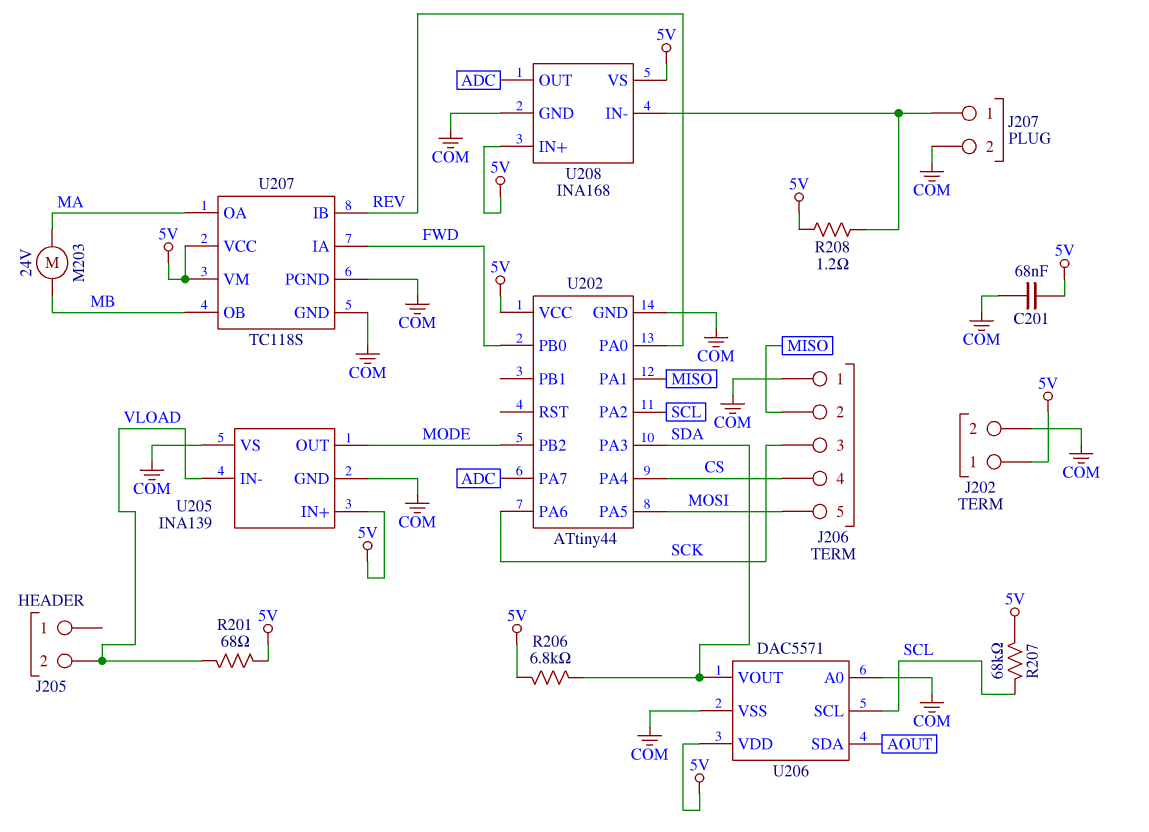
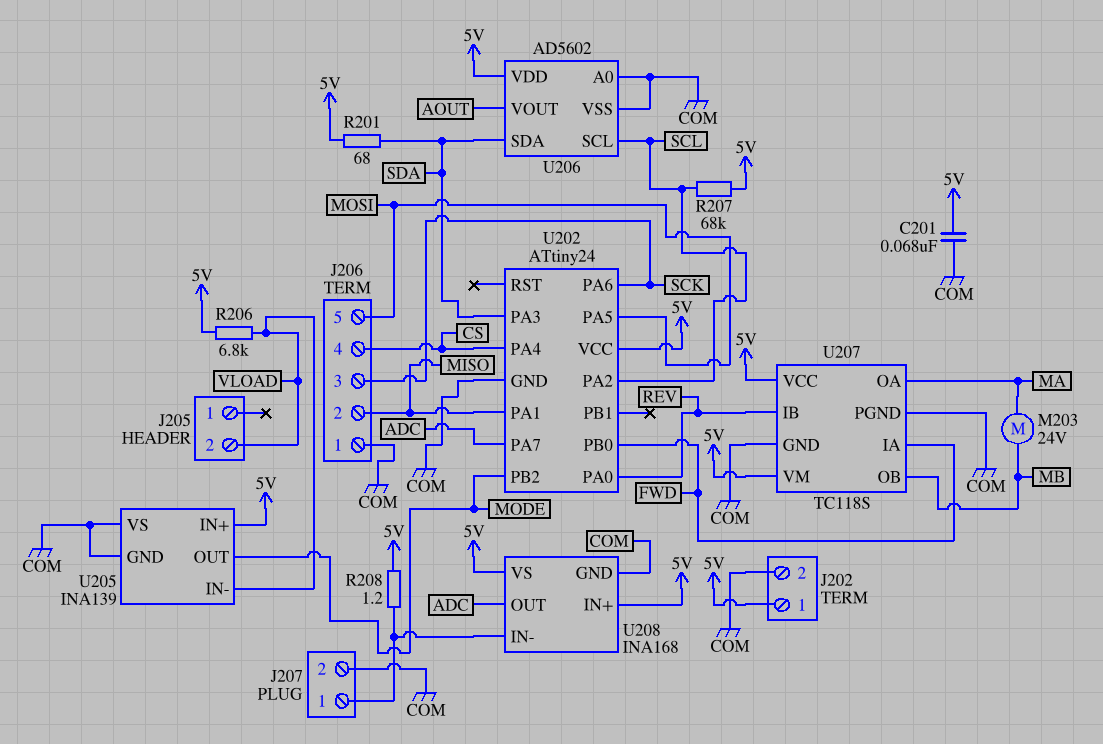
R201: 68 (5V, VLOAD) -> 68 (5V, SDA)
R206: 6.8k (5V, SDA) -> 6.8k (5V, VLOAD)
U202: ATtiny44 -> ATtiny24
U206: DAC5571 -> AD5602
U206 pin SDA: AOUT -> SDA
U206 pin VOUT: SDA -> AOUT

